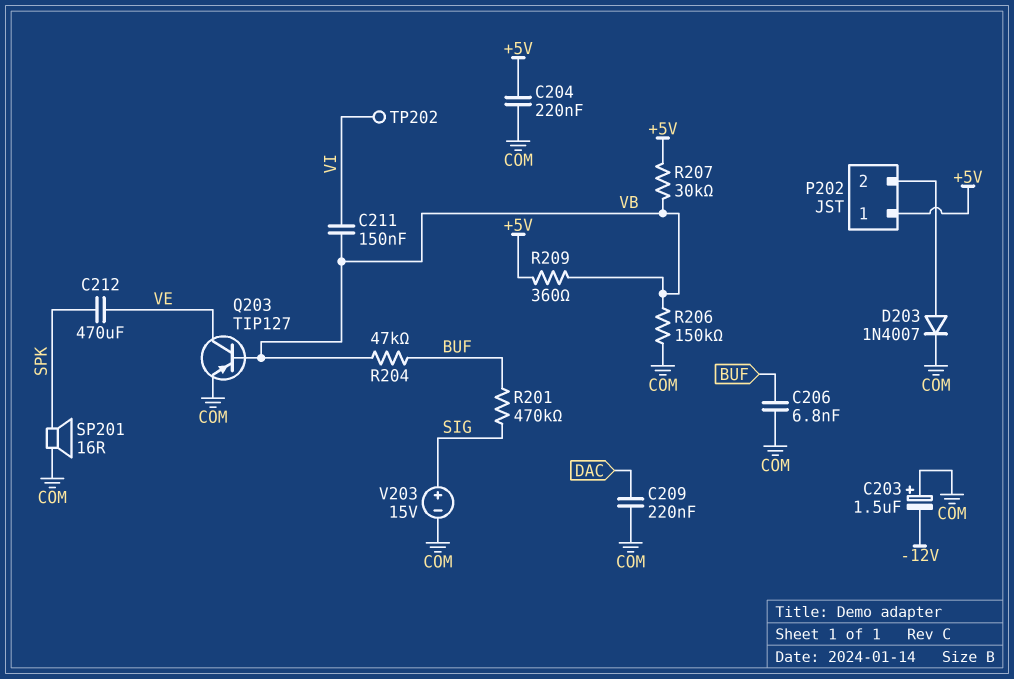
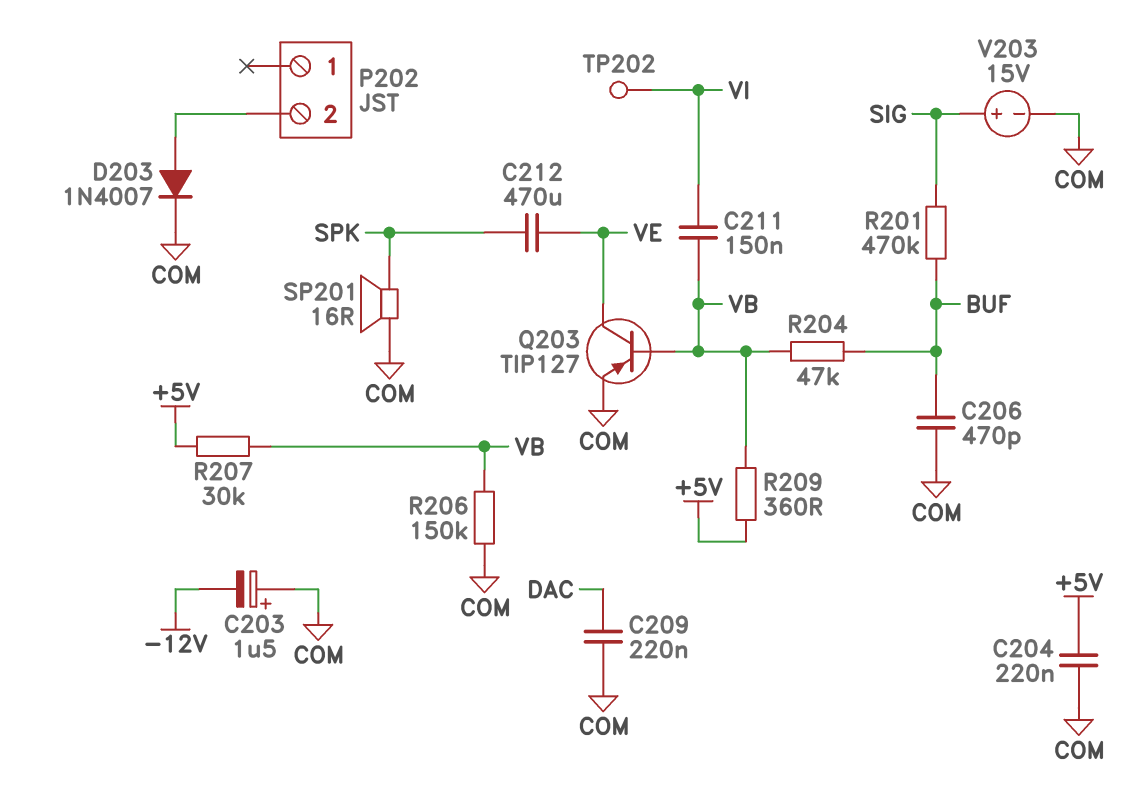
C206: 6.8nF (BUF, COM) -> 470pF (BUF, COM)
P202 pin 1: +5V -> none

